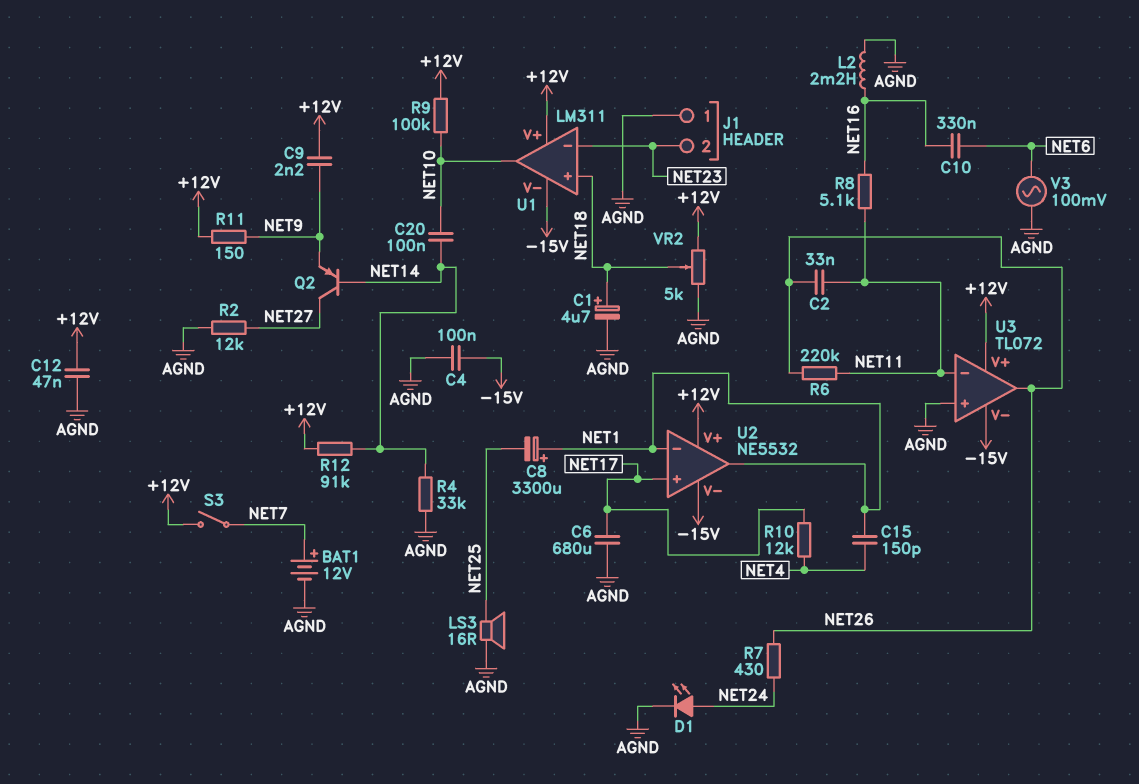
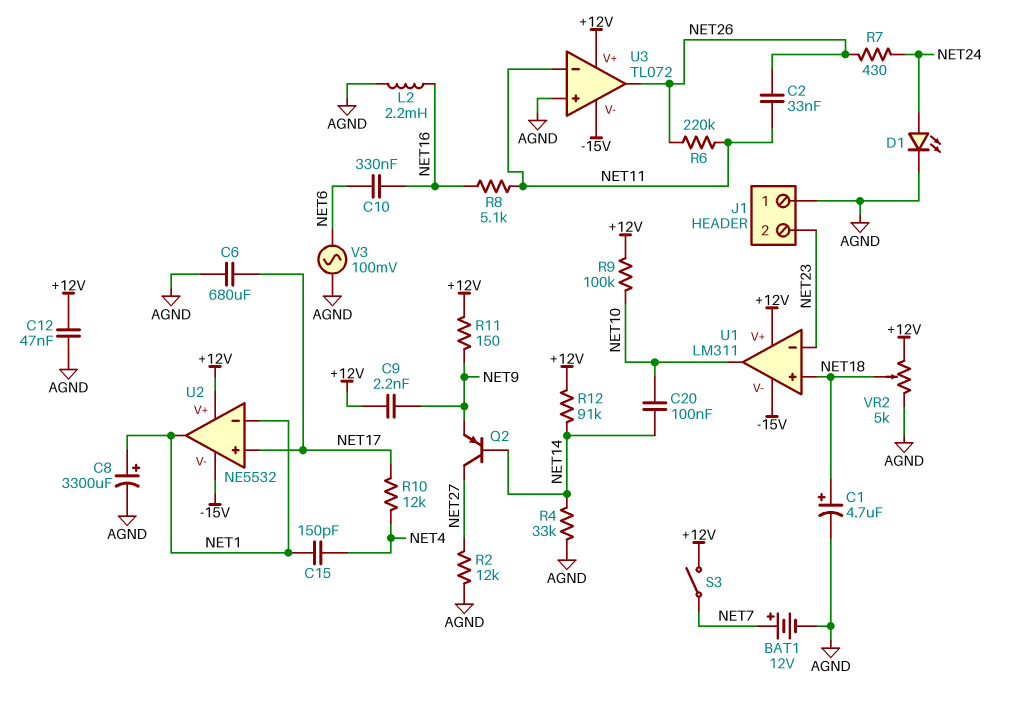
C4: 100nF (-15V, AGND) -> none
C8: 3300uF (plus NET1, minus NET25) -> 3300uF (plus NET1, minus AGND)
LS3: speaker 16R (AGND, NET25) -> none

